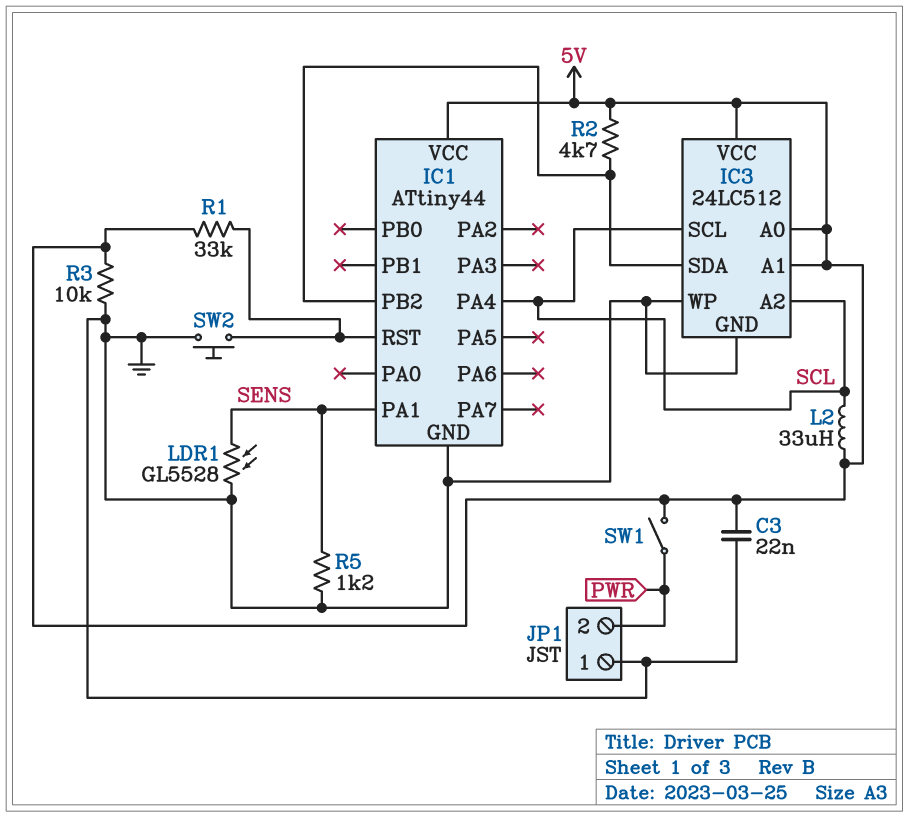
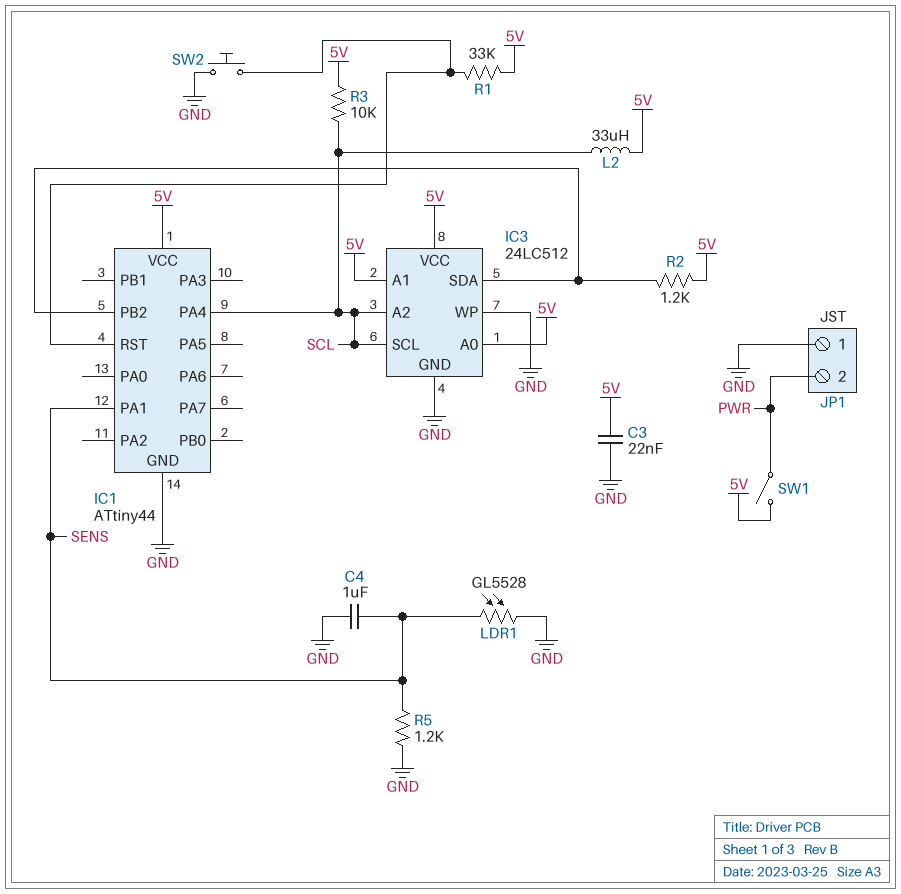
C4: none -> 1uF (GND, SENS)
R2: 4.7k (5V, IC1/PB2) -> 1.2k (5V, IC1/PB2)
R3: 10k (5V, GND) -> 10k (5V, SCL)

